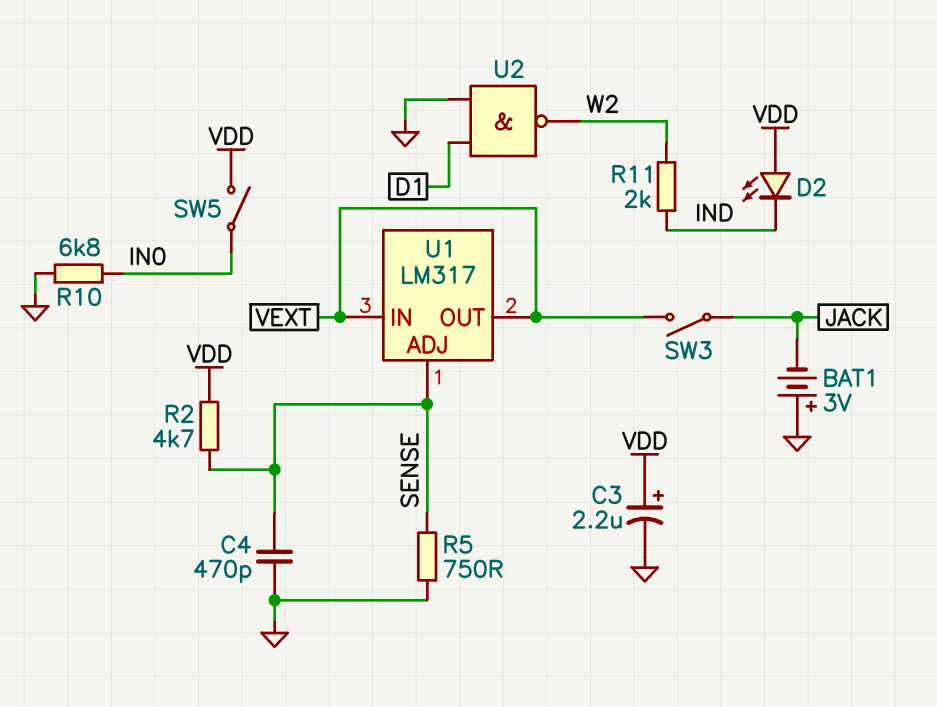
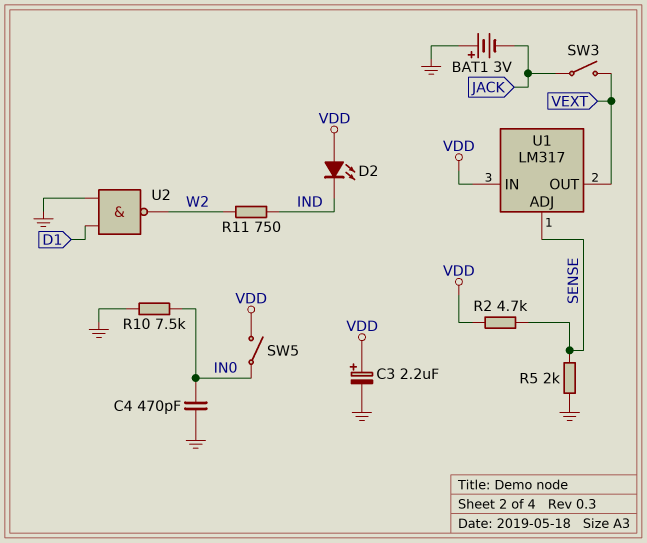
C4: 470pF (GND, SENSE) -> 470pF (GND, IN0)
R5: 750 (GND, SENSE) -> 2k (GND, SENSE)
R10: 6.8k (GND, IN0) -> 7.5k (GND, IN0)
R11: 2k (IND, W2) -> 750 (IND, W2)
U1 pin IN: VEXT -> VDD

